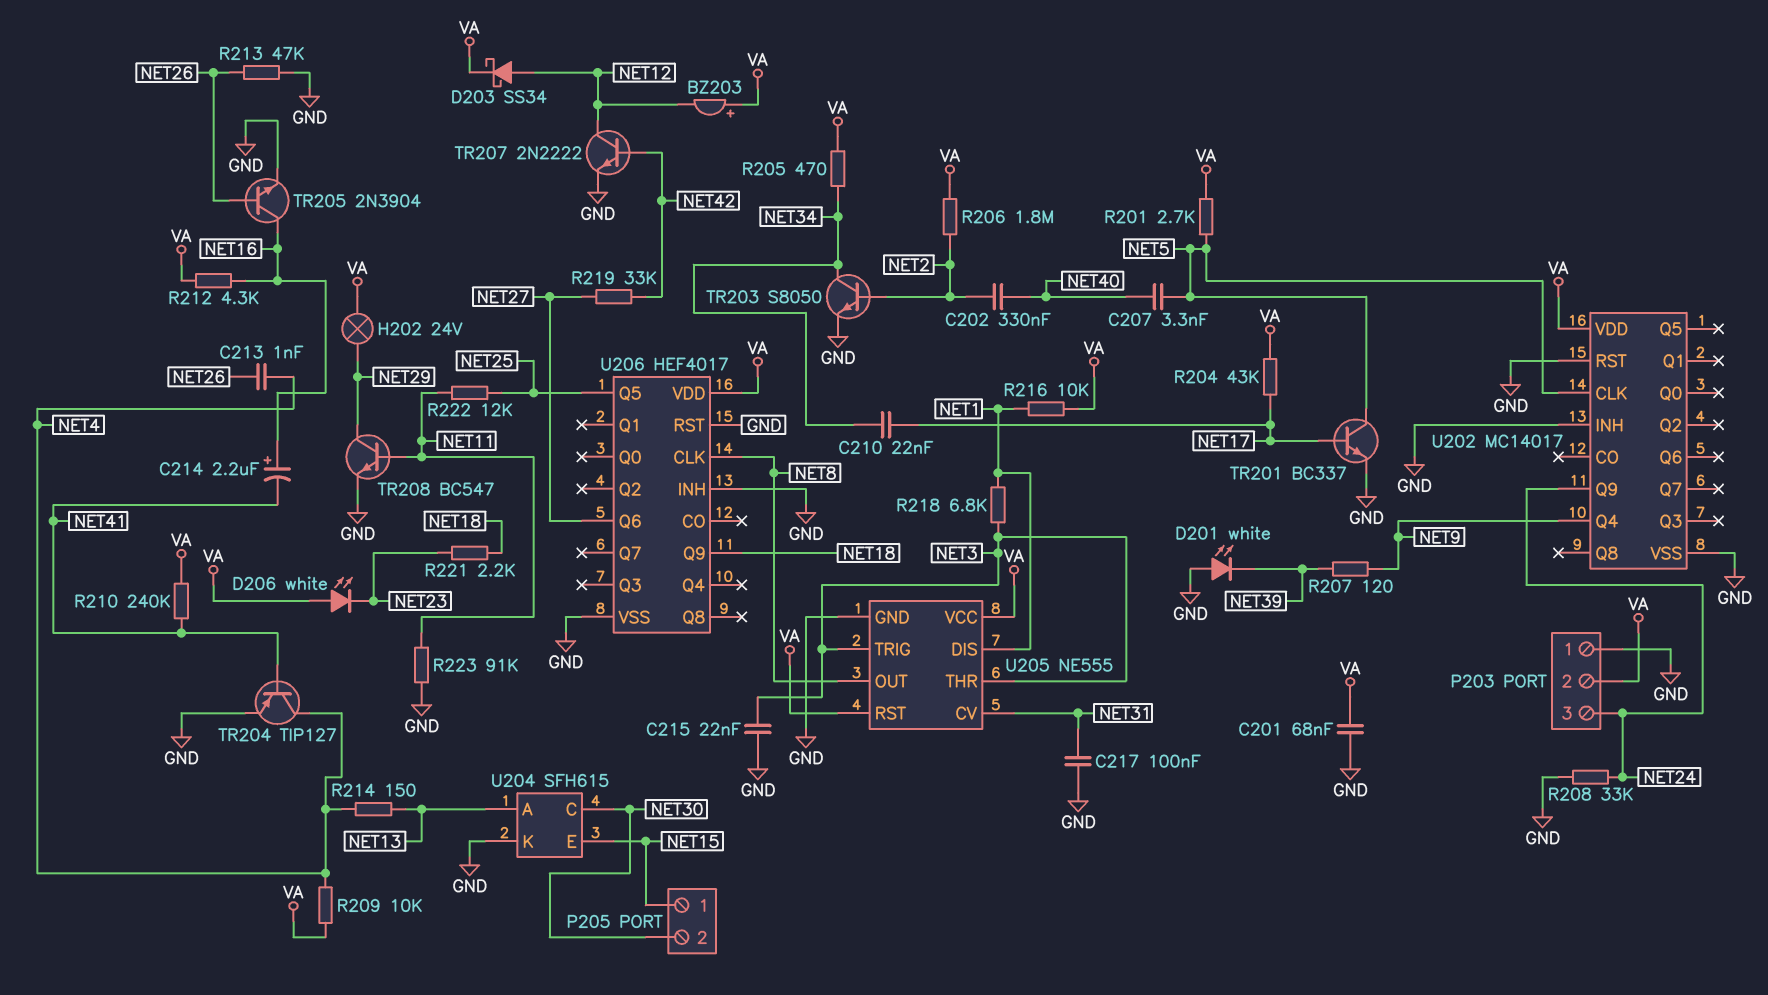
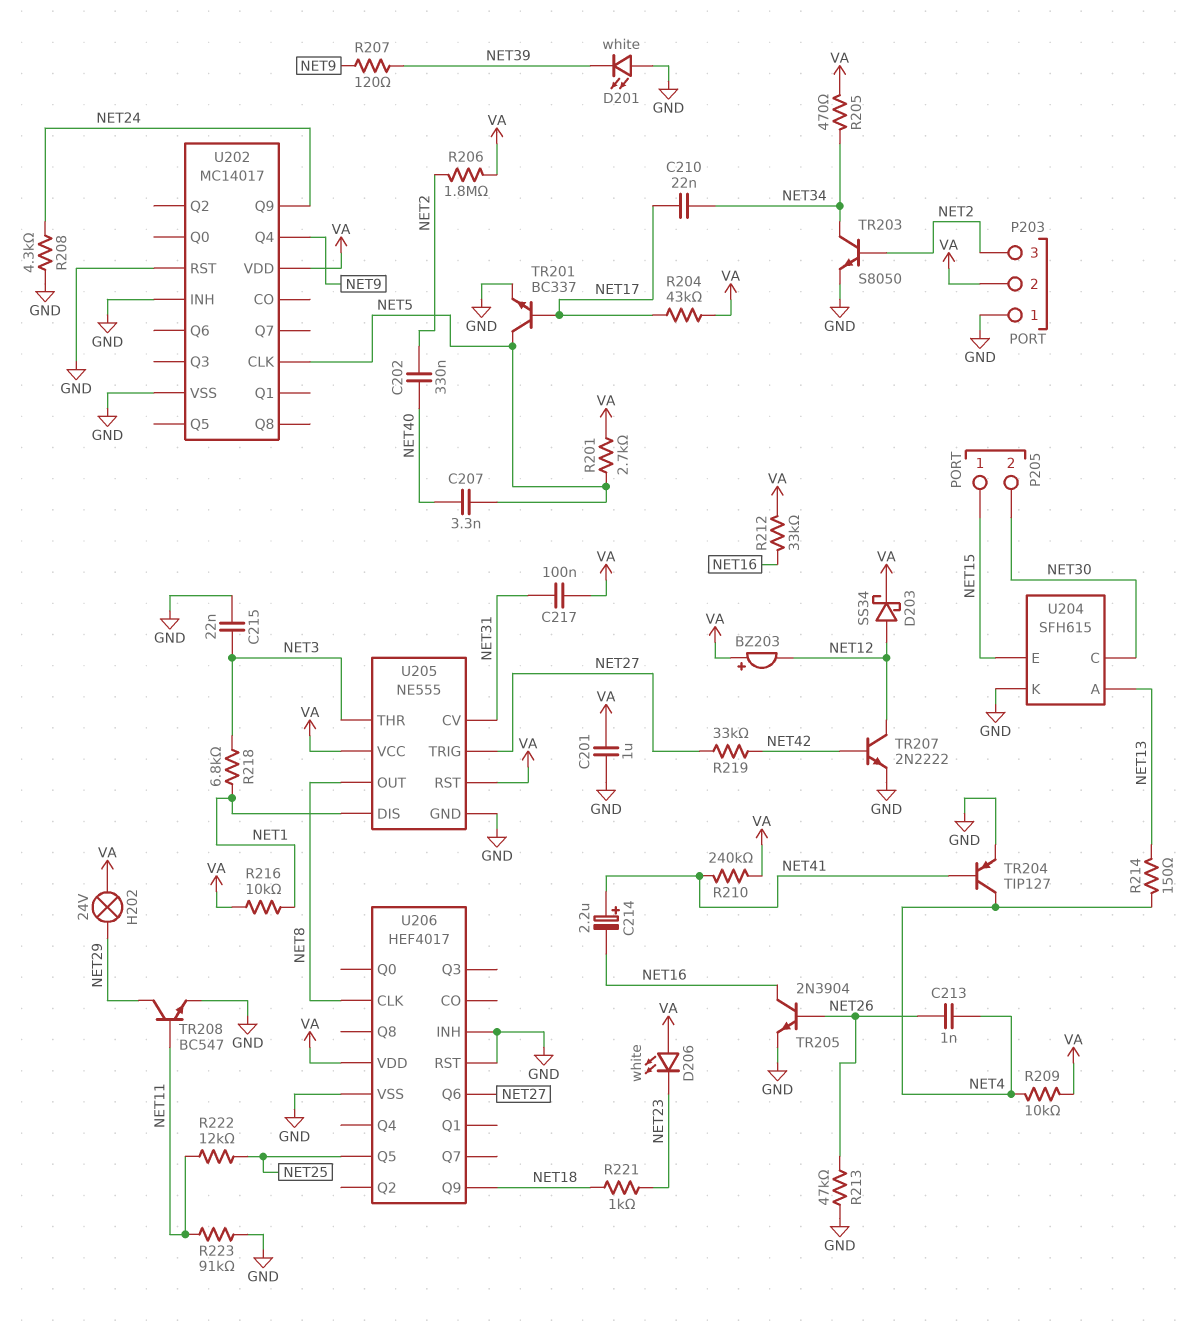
C201: 68nF (GND, VA) -> 1uF (GND, VA)
C214: 2.2uF (plus NET16, minus NET41) -> 2.2uF (plus NET41, minus NET16)
C217: 100nF (GND, NET31) -> 100nF (NET31, VA)
P203 pin 3: NET24 -> NET2
R208: 33k (GND, NET24) -> 4.3k (GND, NET24)
R212: 4.3k (NET16, VA) -> 33k (NET16, VA)
R221: 2.2k (NET18, NET23) -> 1k (NET18, NET23)
U205 pin TRIG: NET3 -> NET27

